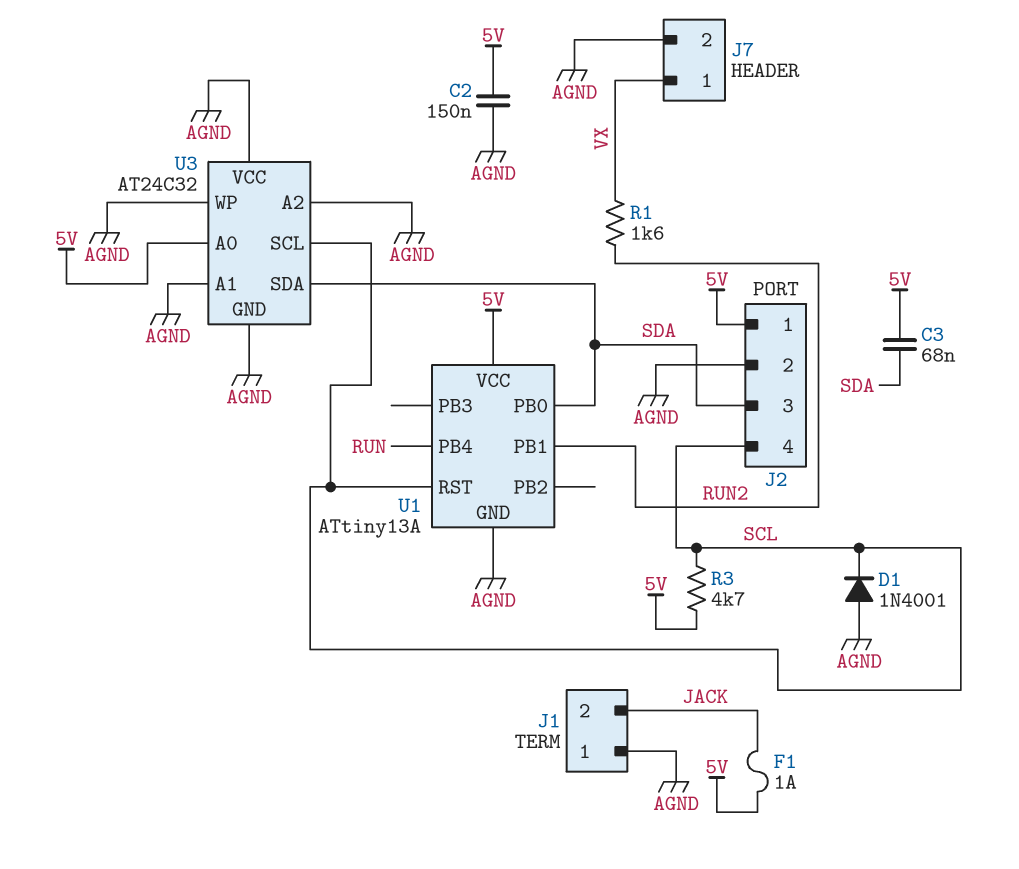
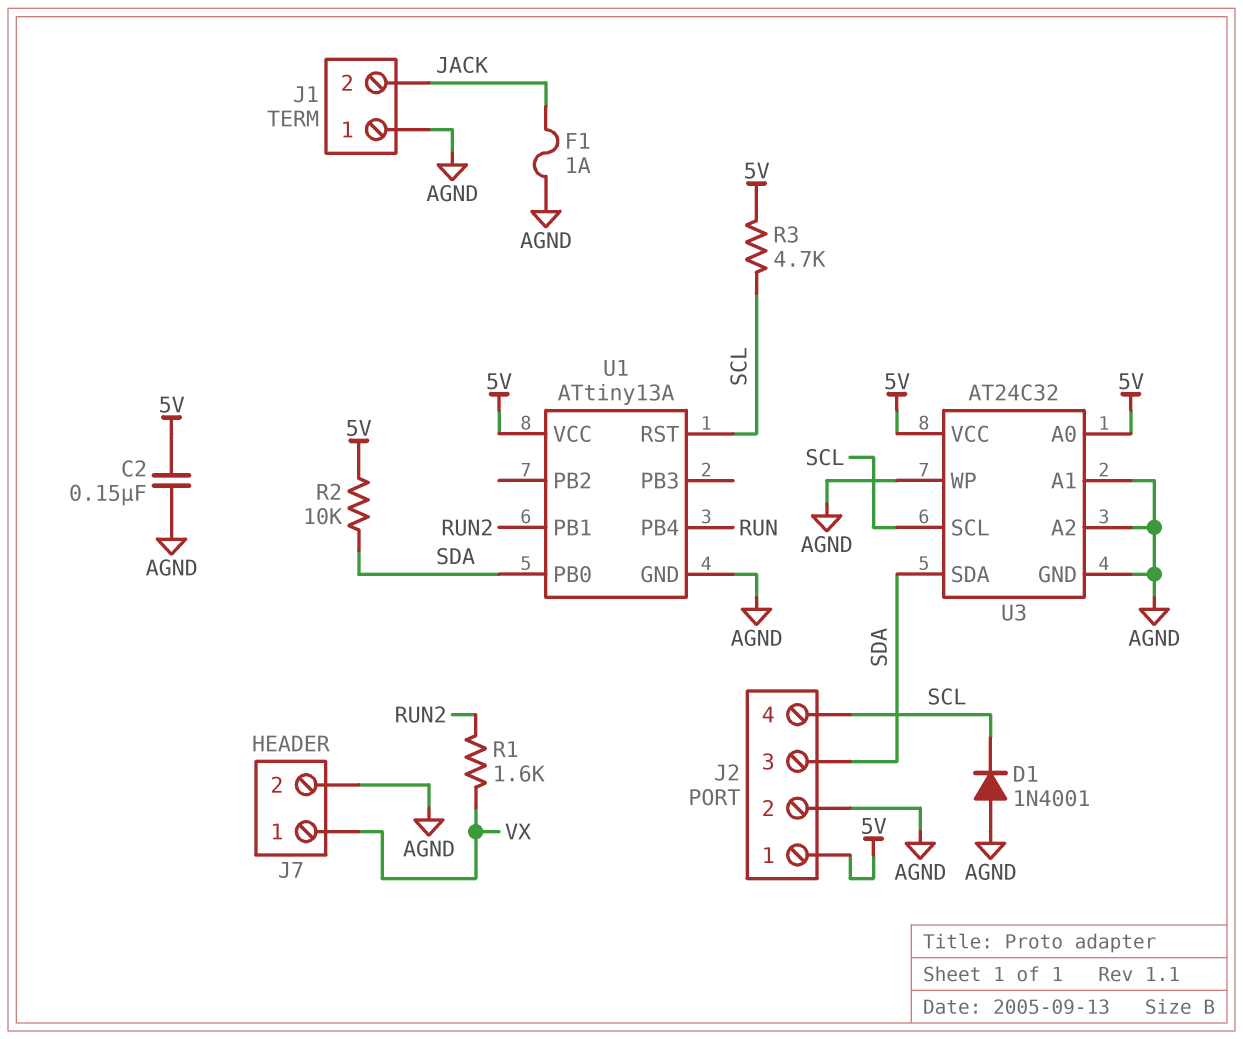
C3: 68nF (5V, SDA) -> none
F1: 1A (5V, JACK) -> 1A (AGND, JACK)
R2: none -> 10k (5V, SDA)
U3 pin VCC: AGND -> 5V

